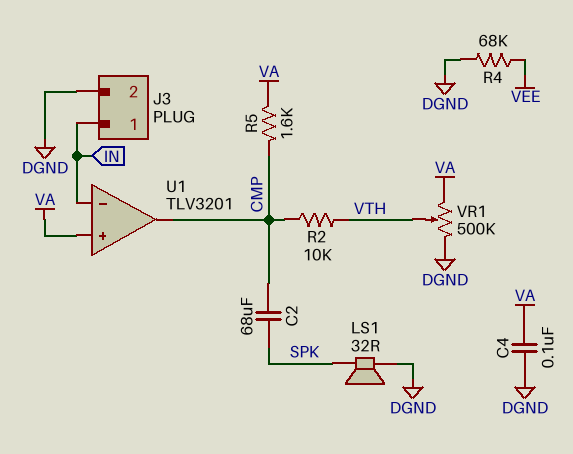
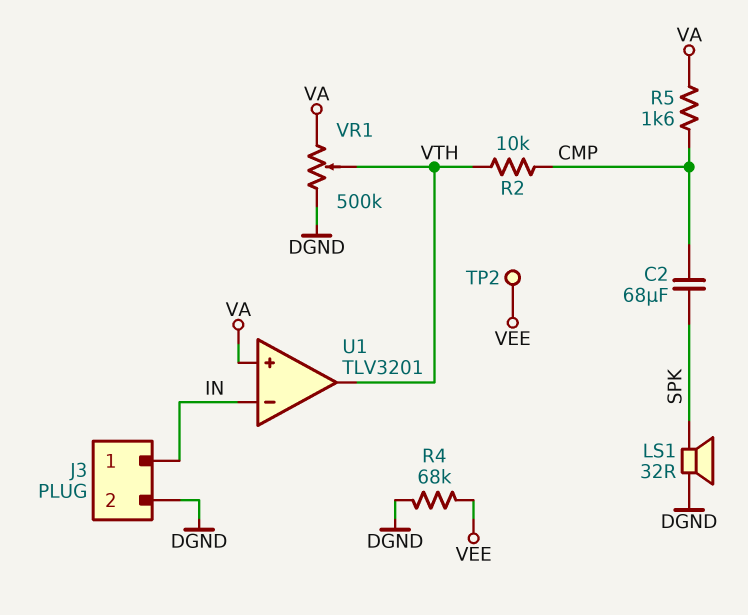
C4: 100nF (DGND, VA) -> none
TP2: none -> test point (VEE)
U1 pin out: CMP -> VTH

